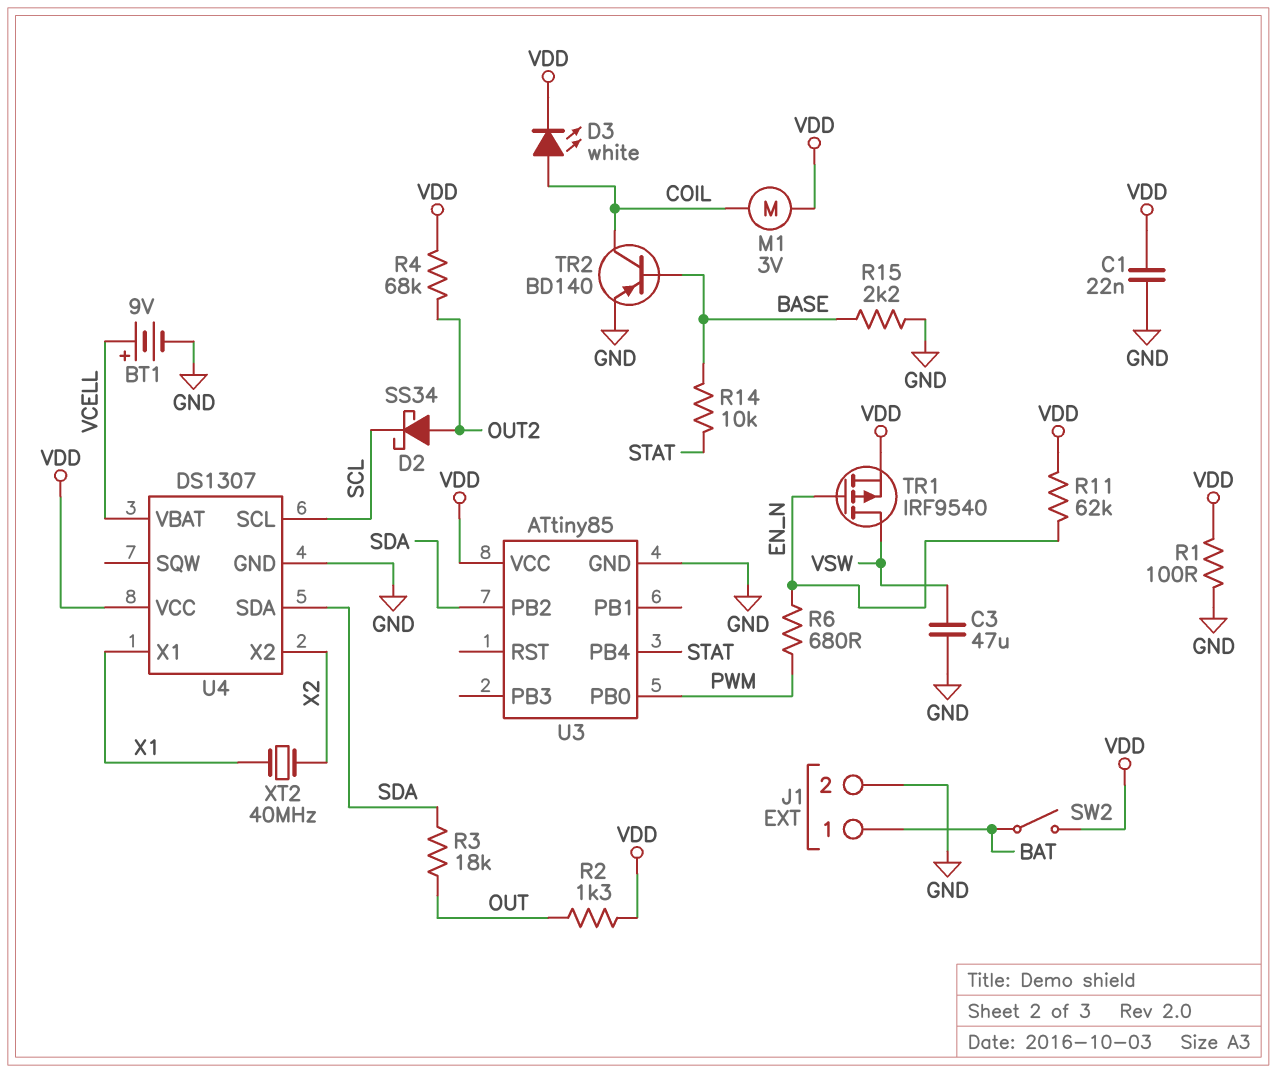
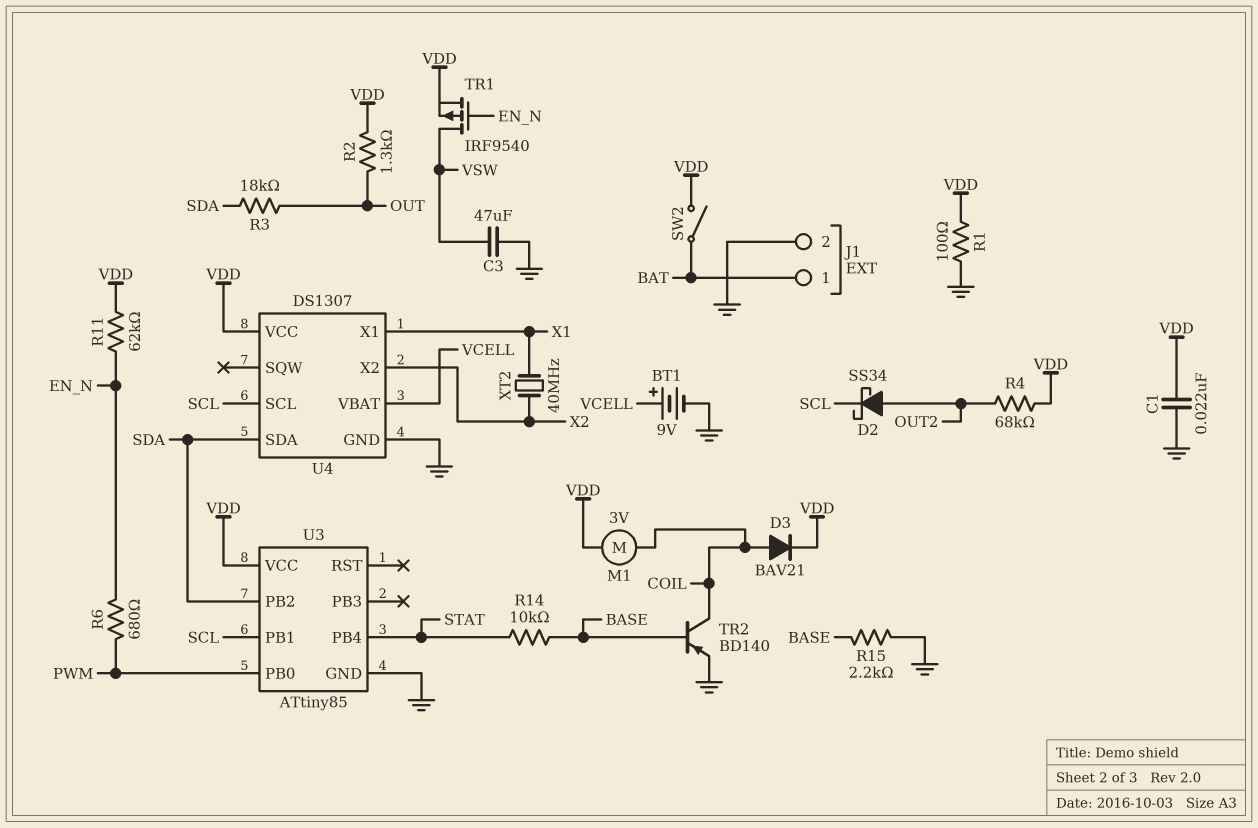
D3: LED white (A COIL, K VDD) -> diode BAV21 (A COIL, K VDD)
U3 pin PB1: none -> SCL

